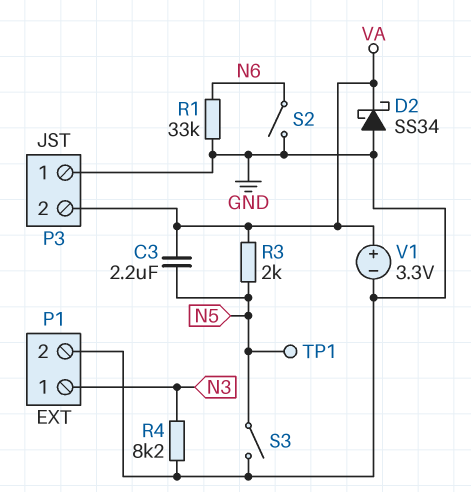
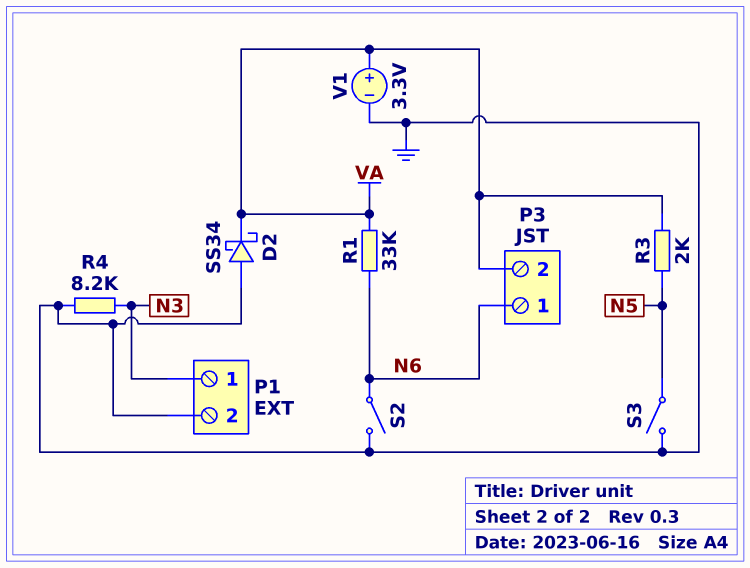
C3: 2.2uF (N5, VA) -> none
P3 pin 1: GND -> N6
R1: 33k (GND, N6) -> 33k (N6, VA)
TP1: test point (N5) -> none

